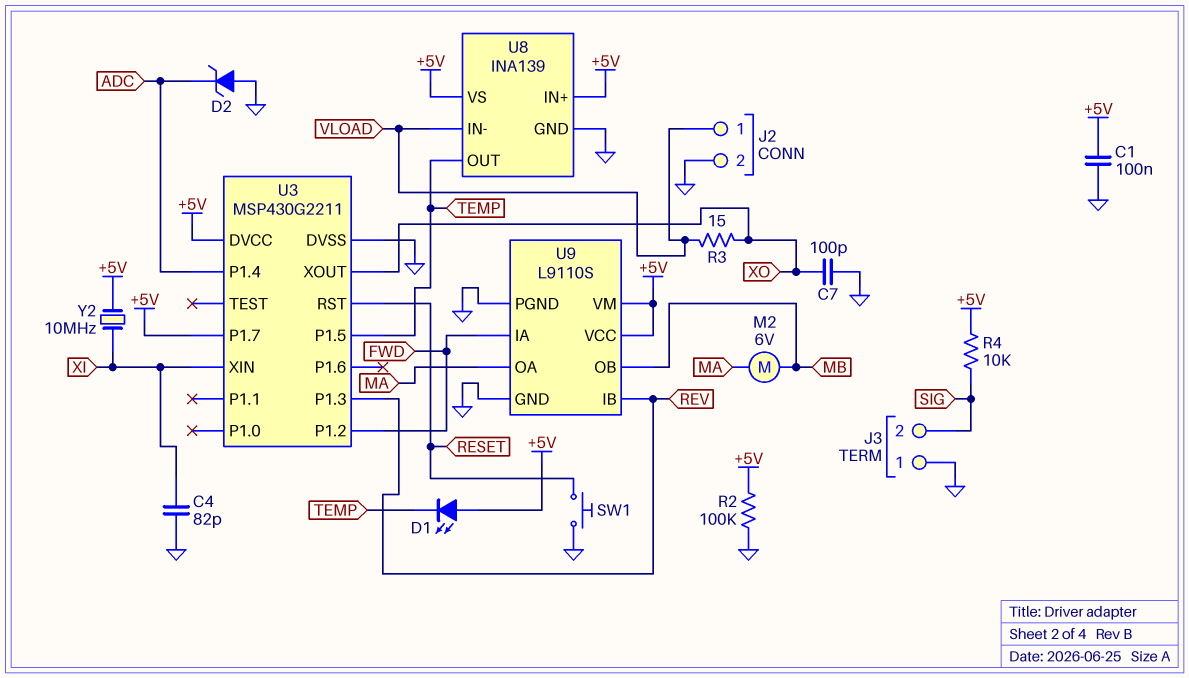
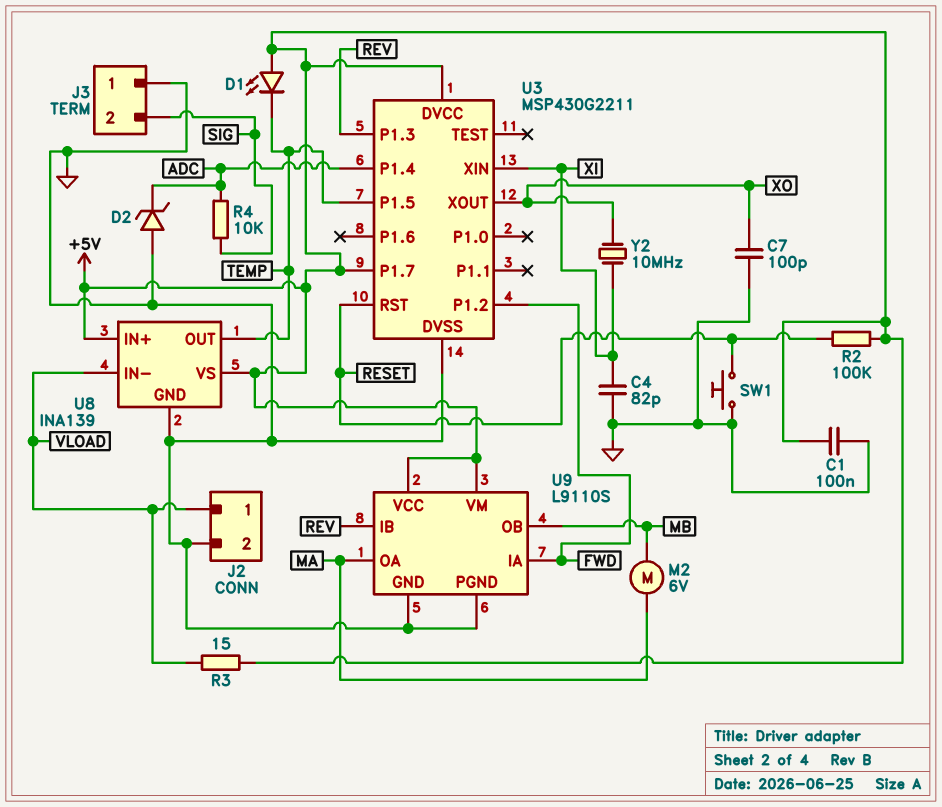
R2: 100k (+5V, GND) -> 100k (+5V, RESET)
R3: 15 (VLOAD, XO) -> 15 (+5V, VLOAD)
R4: 10k (+5V, SIG) -> 10k (ADC, SIG)
Y2: 10MHz (+5V, XI) -> 10MHz (XI, XO)

